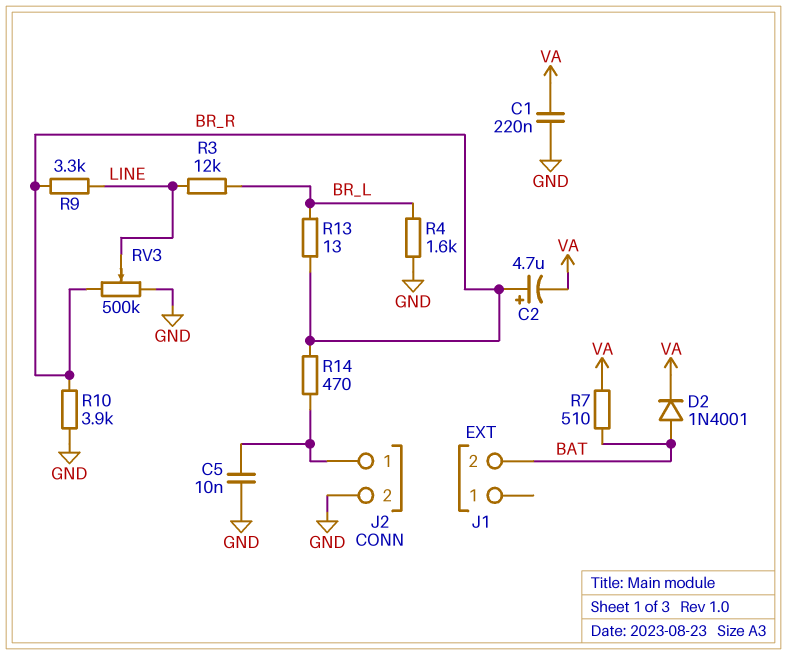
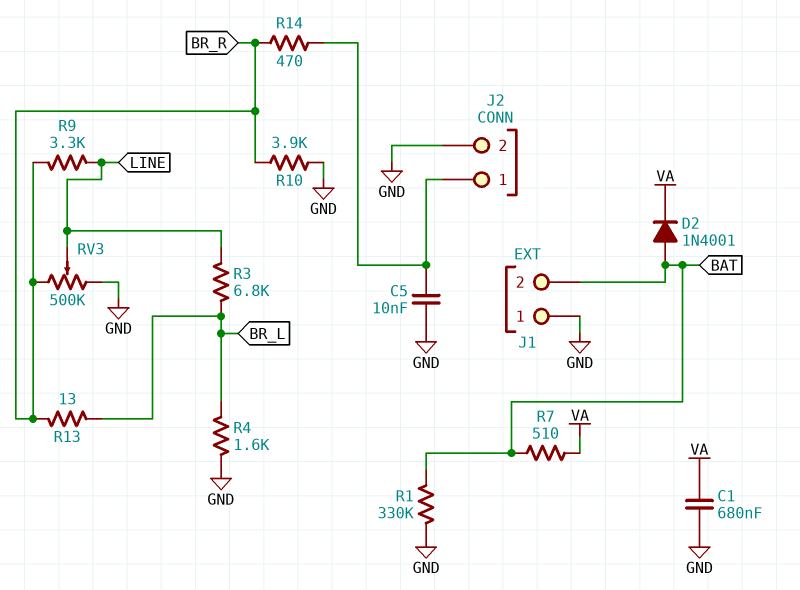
C1: 220nF (GND, VA) -> 680nF (GND, VA)
C2: 4.7uF (plus BR_R, minus VA) -> none
J1 pin 1: none -> GND
R1: none -> 330k (BAT, GND)
R3: 12k (BR_L, LINE) -> 6.8k (BR_L, LINE)

